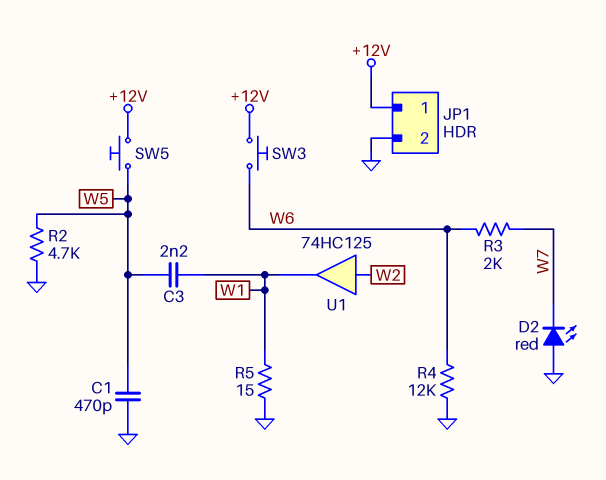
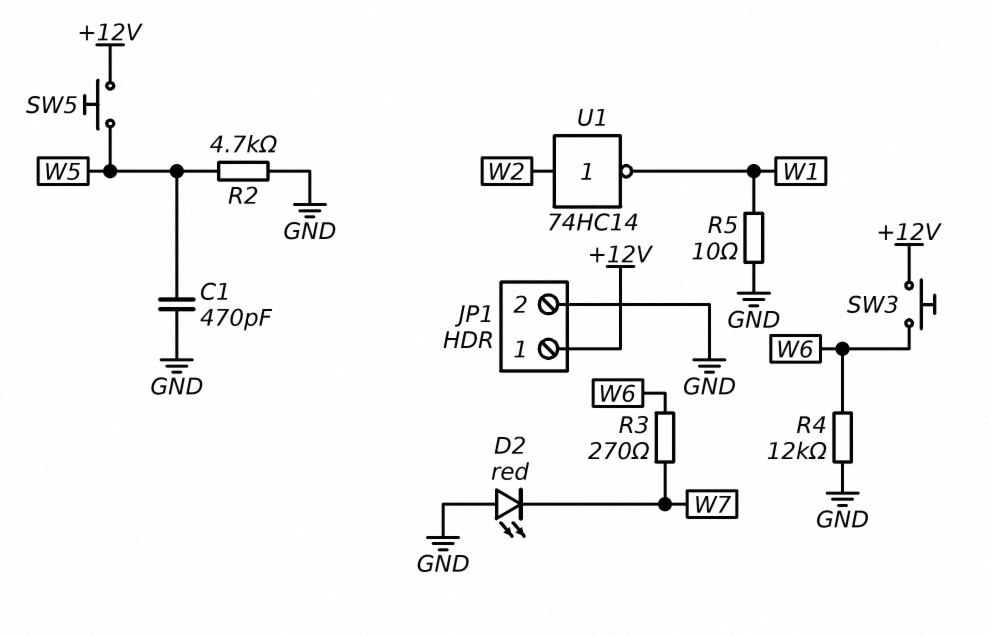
C3: 2.2nF (W1, W5) -> none
R3: 2k (W6, W7) -> 270 (W6, W7)
R5: 15 (GND, W1) -> 10 (GND, W1)
U1: buffer 74HC125 (in W2, out W1) -> NOT 74HC14 (in W2, out W1)

